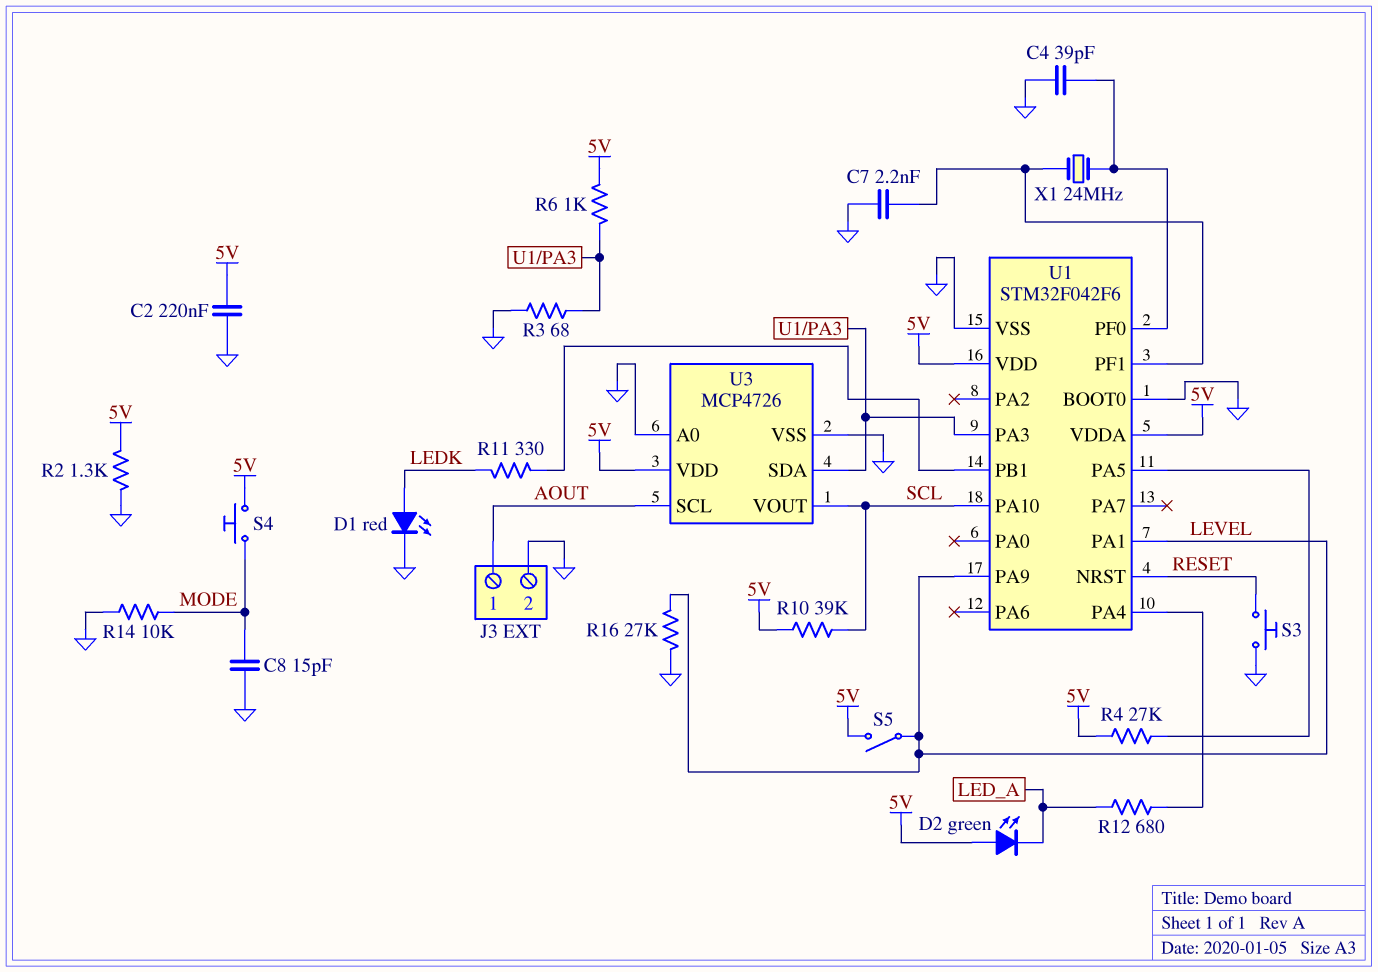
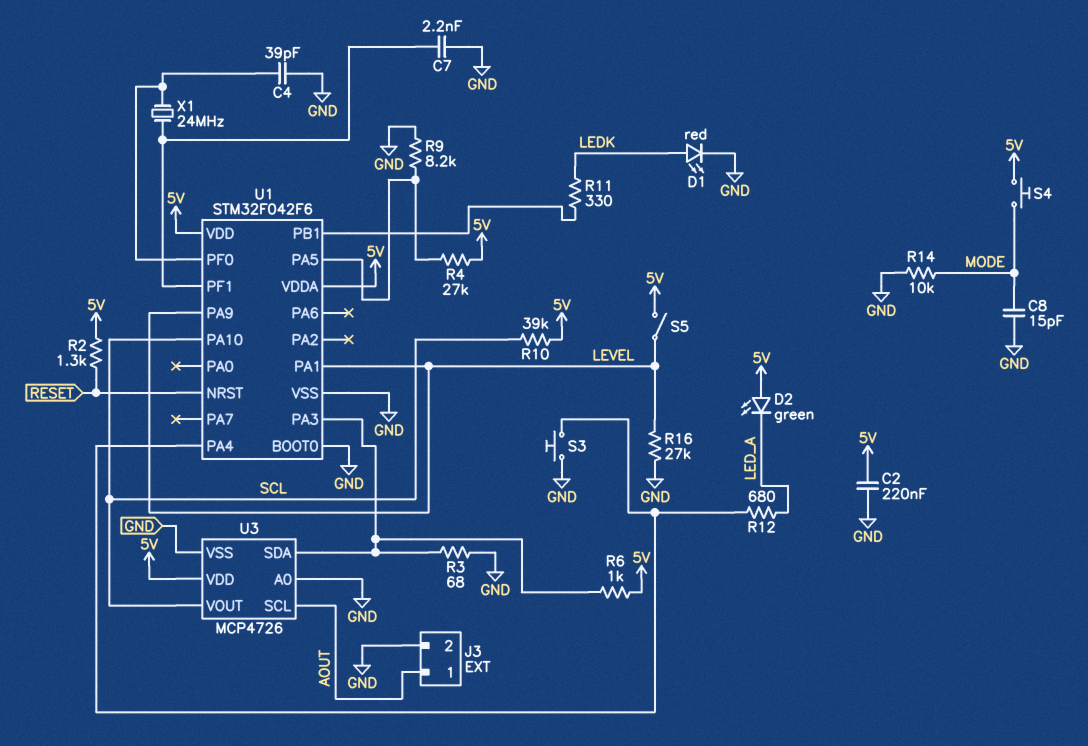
R2: 1.3k (5V, GND) -> 1.3k (5V, RESET)
R9: none -> 8.2k (GND, U1/PA5)
S3: button (GND, RESET) -> button (GND, U1/PA4)

